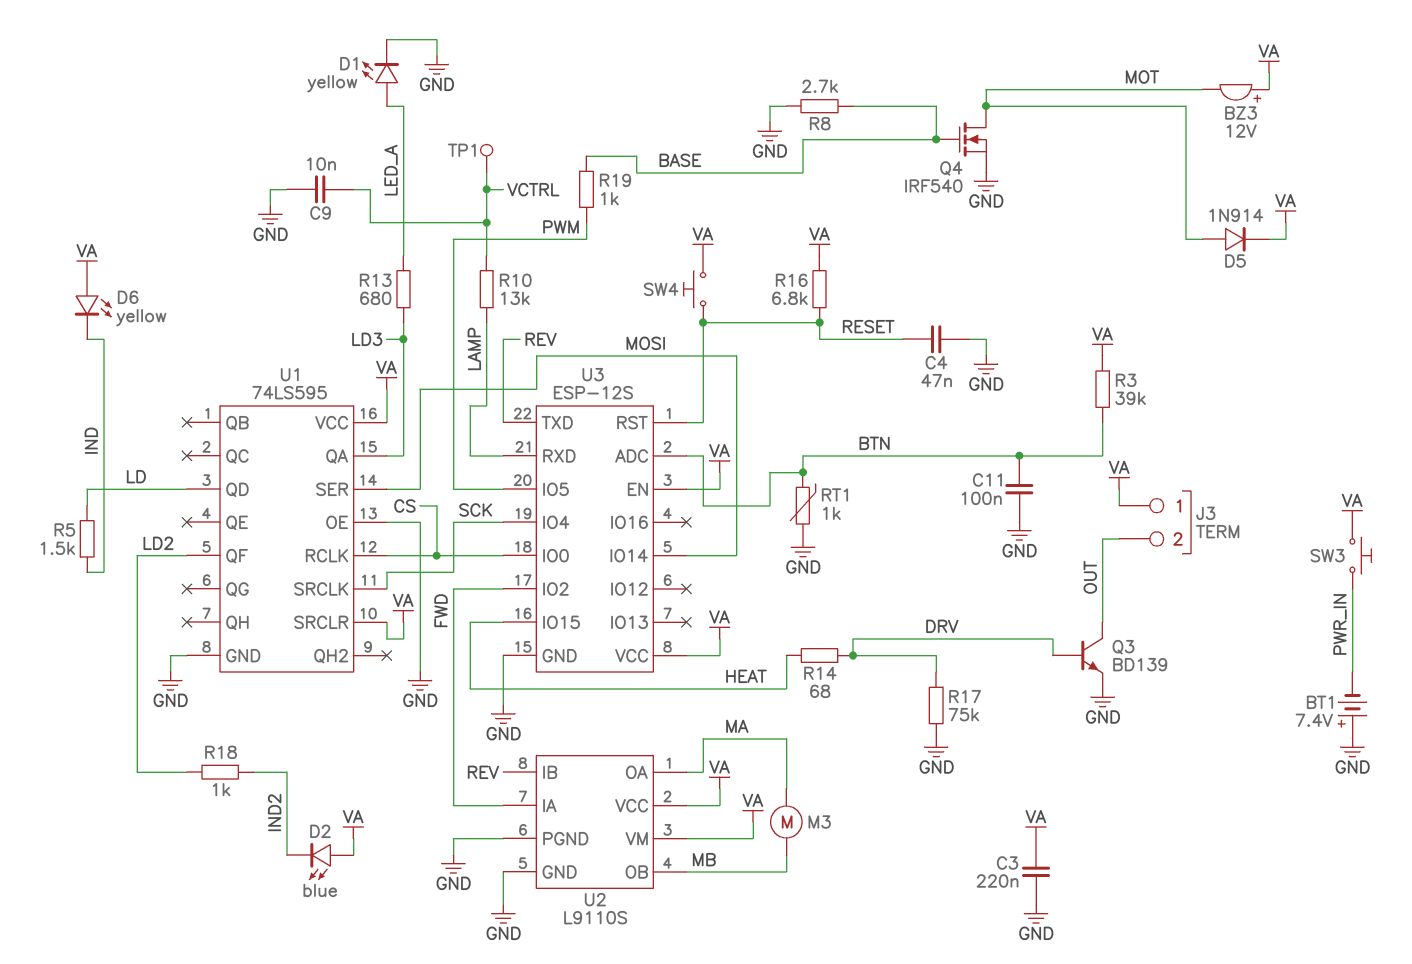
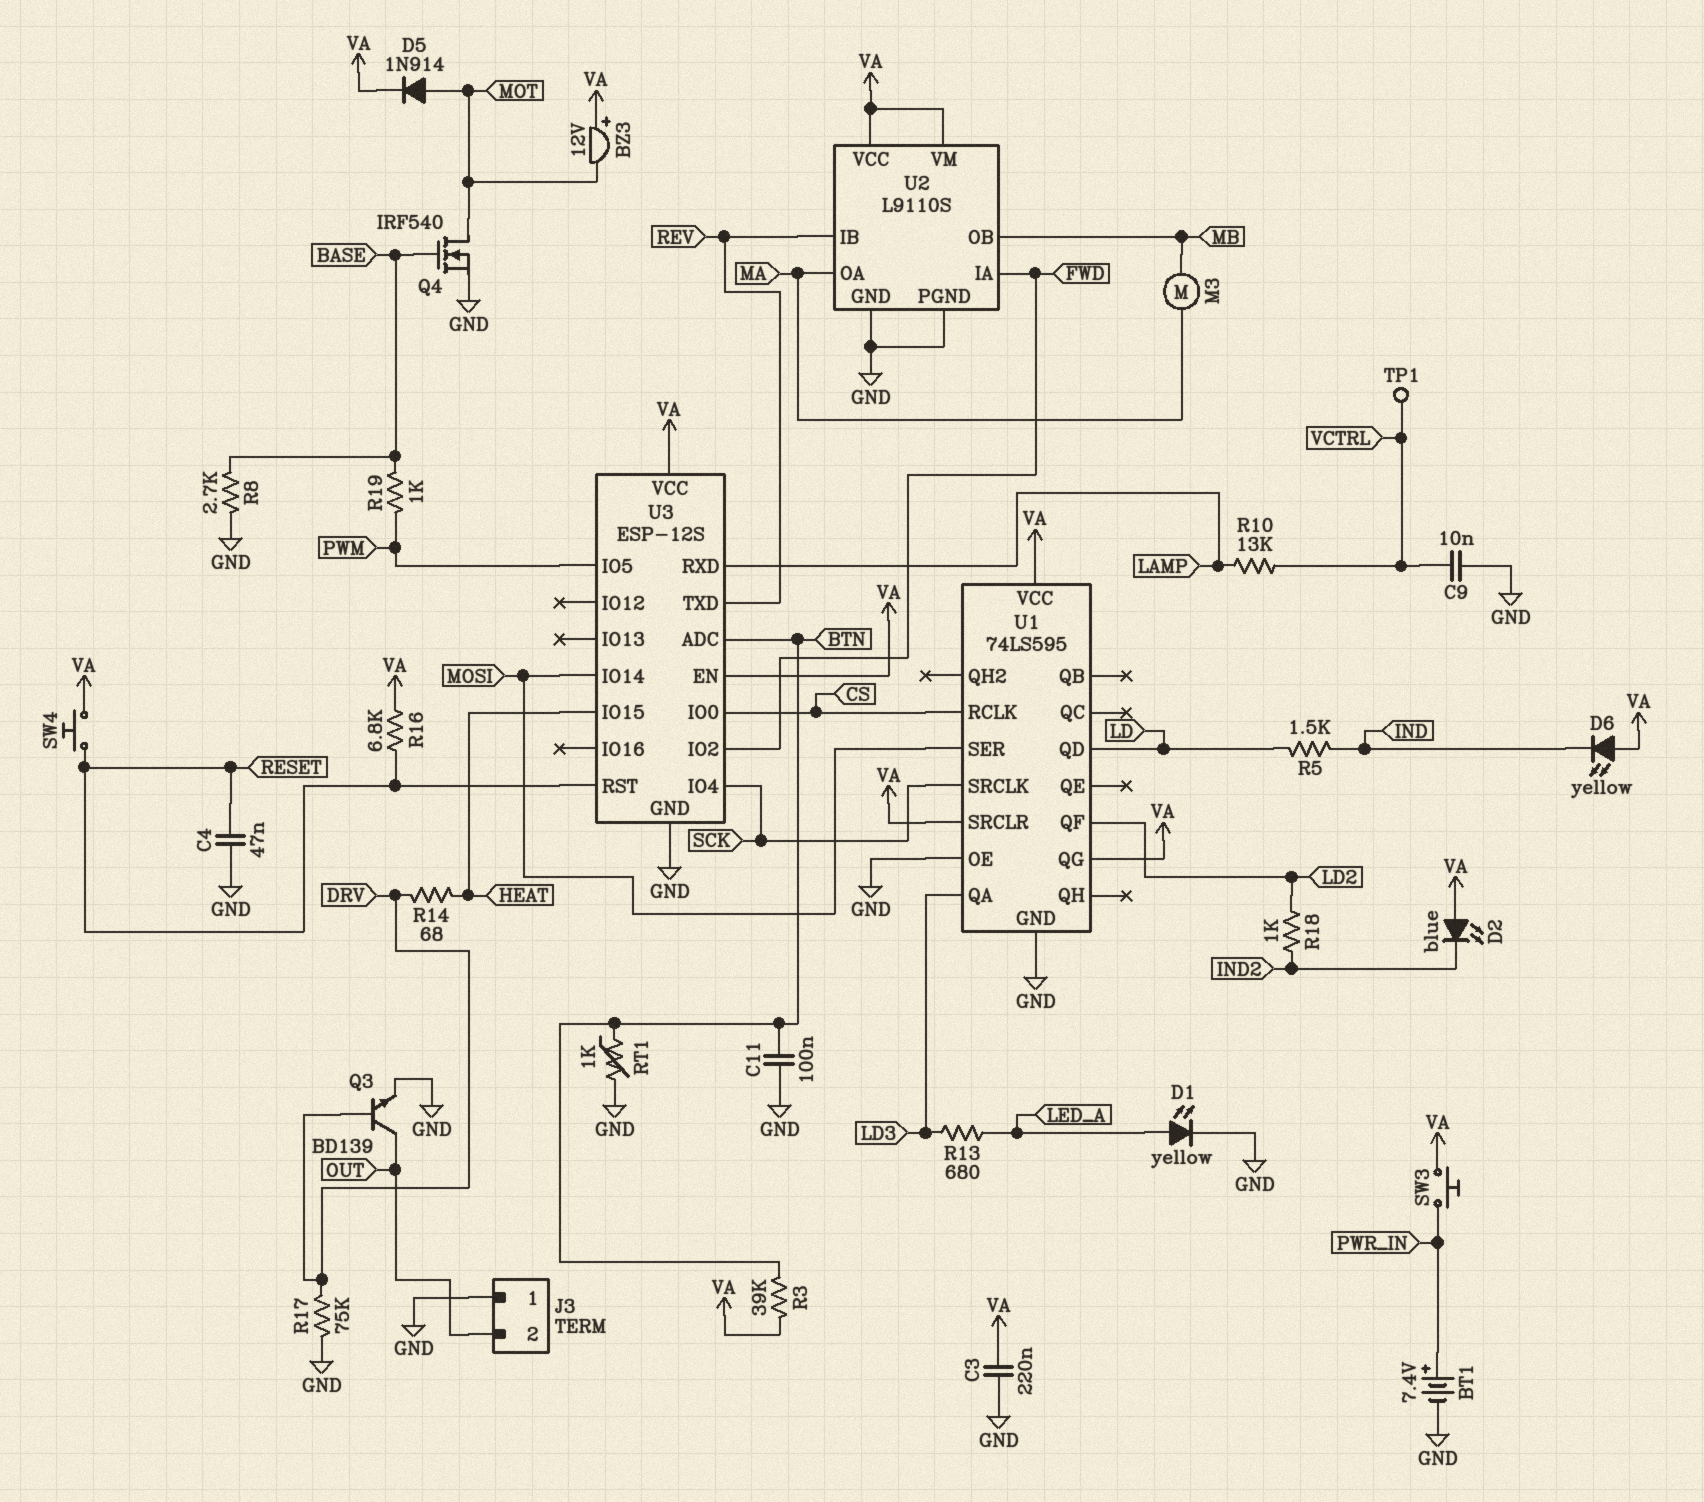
BT1: 7.4V (plus GND, minus PWR_IN) -> 7.4V (plus PWR_IN, minus GND)
J3 pin 1: VA -> GND
U1 pin QG: none -> VA

